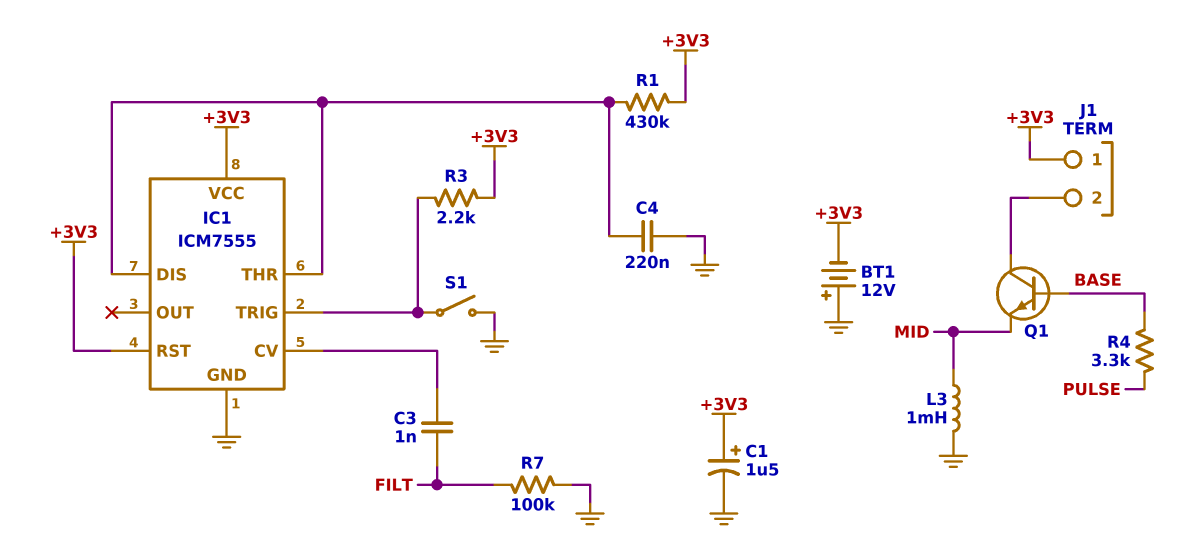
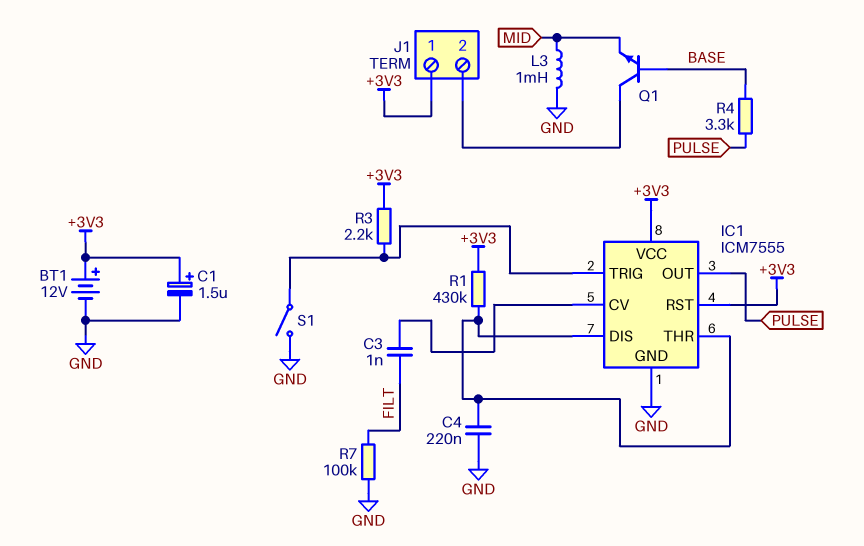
BT1: 12V (plus GND, minus +3V3) -> 12V (plus +3V3, minus GND)
IC1 pin OUT: none -> PULSE

